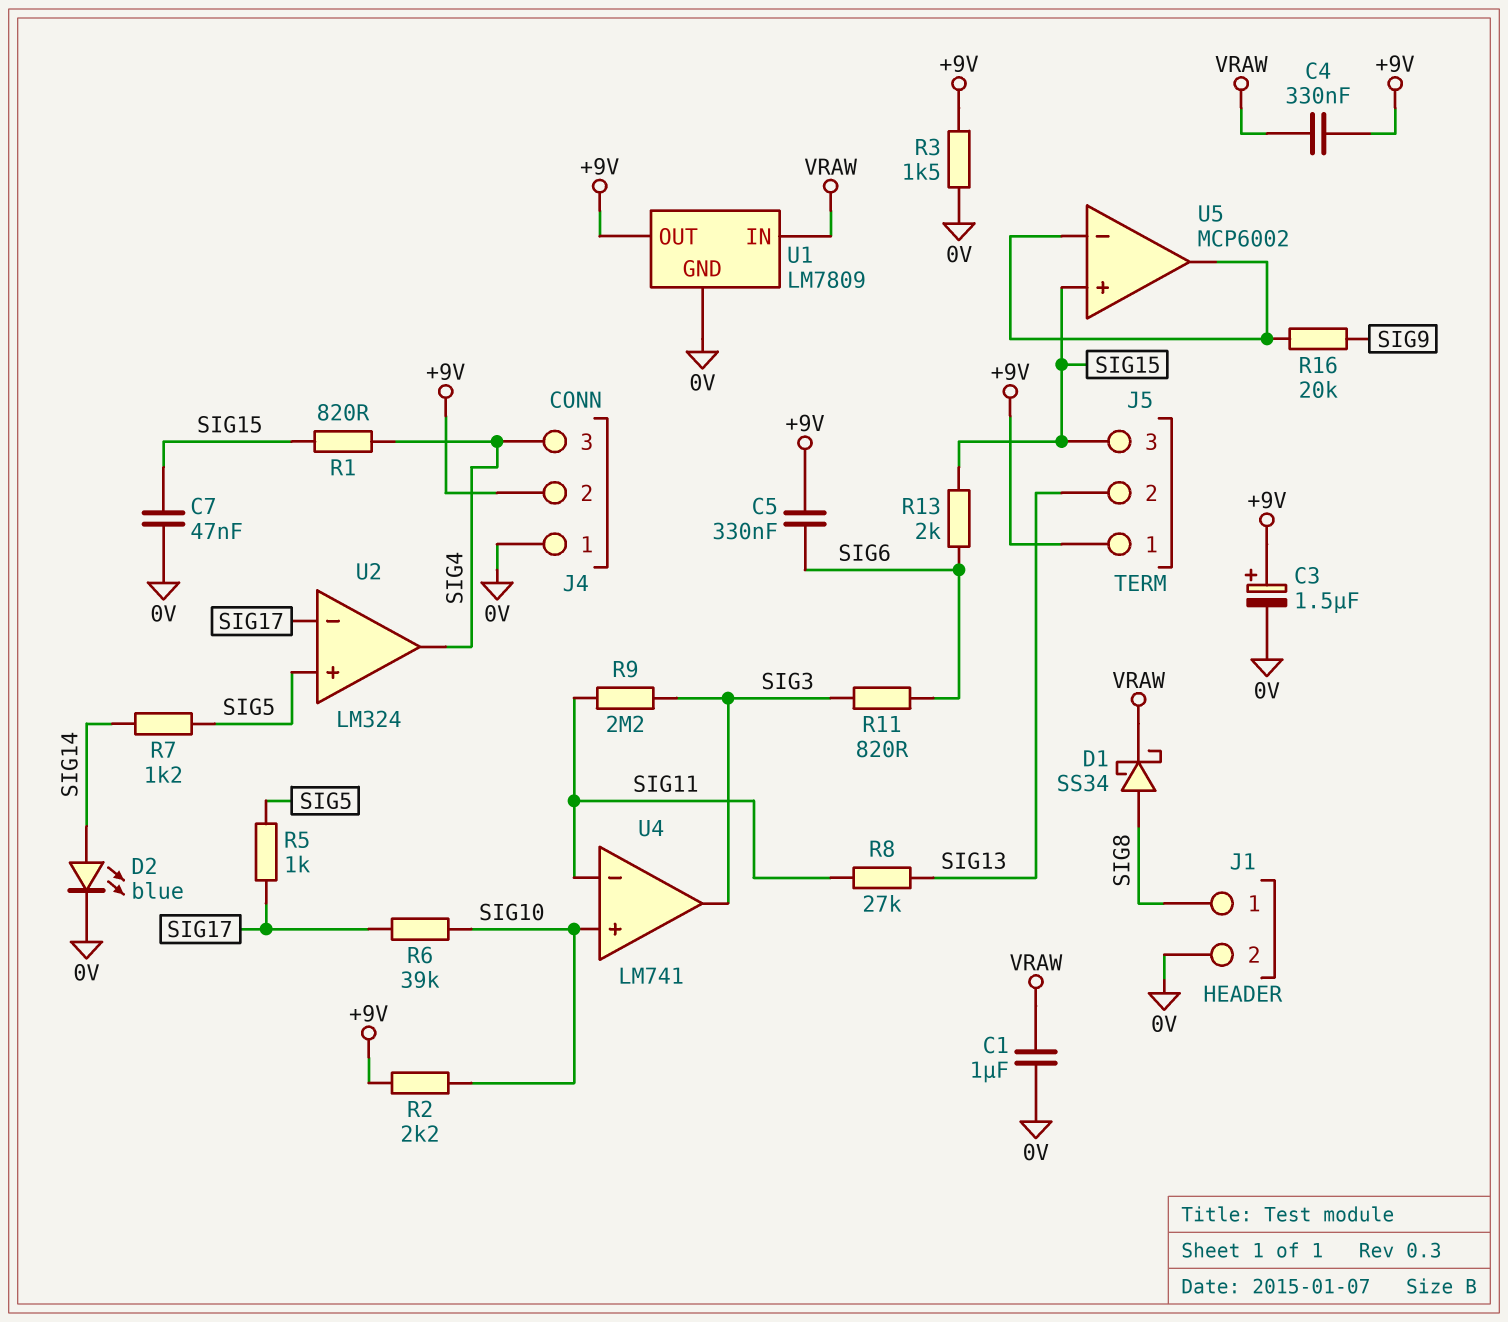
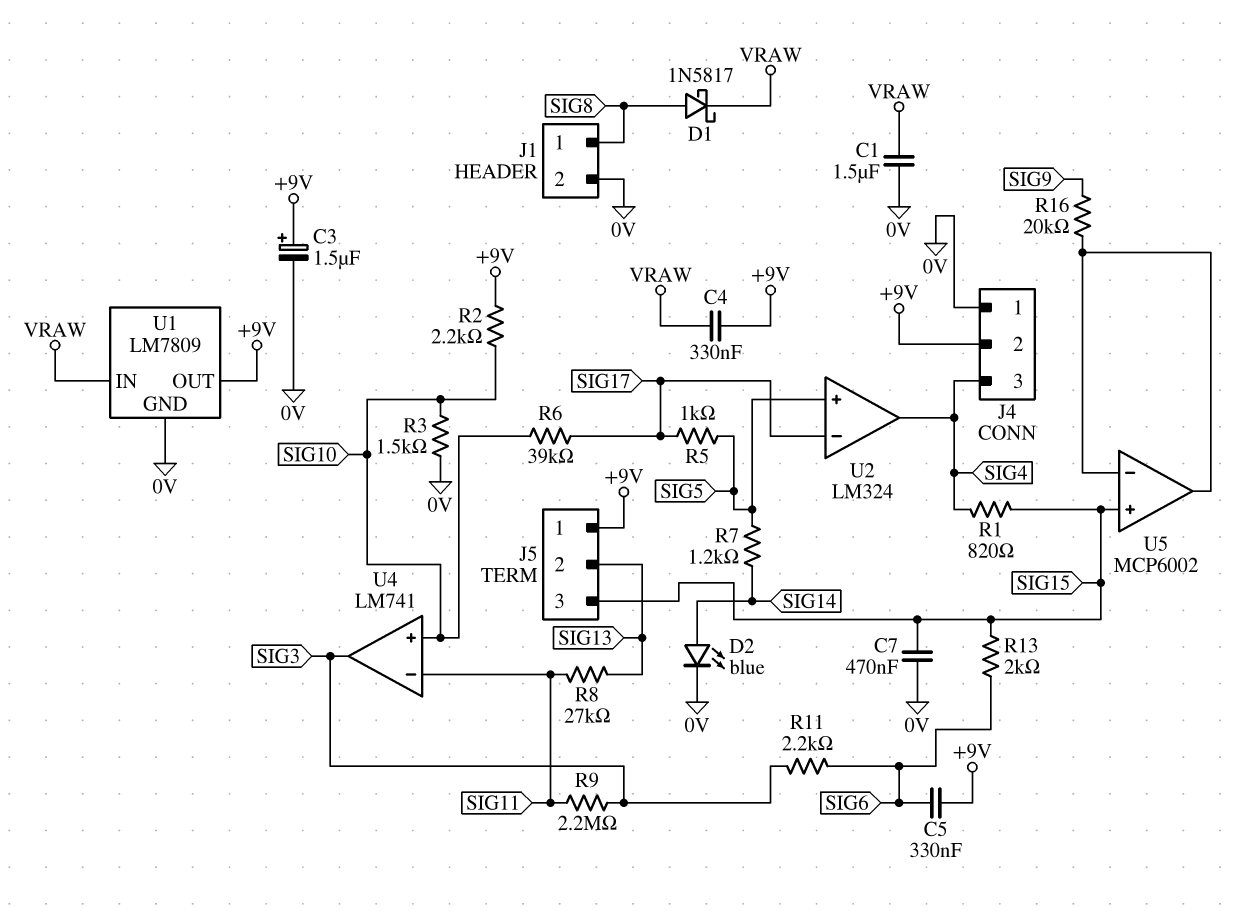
C1: 1uF (0V, VRAW) -> 1.5uF (0V, VRAW)
C7: 47nF (0V, SIG15) -> 470nF (0V, SIG15)
D1: schottky SS34 (A SIG8, K VRAW) -> schottky 1N5817 (A SIG8, K VRAW)
R3: 1.5k (+9V, 0V) -> 1.5k (0V, SIG10)
R11: 820 (SIG3, SIG6) -> 2.2k (SIG3, SIG6)

